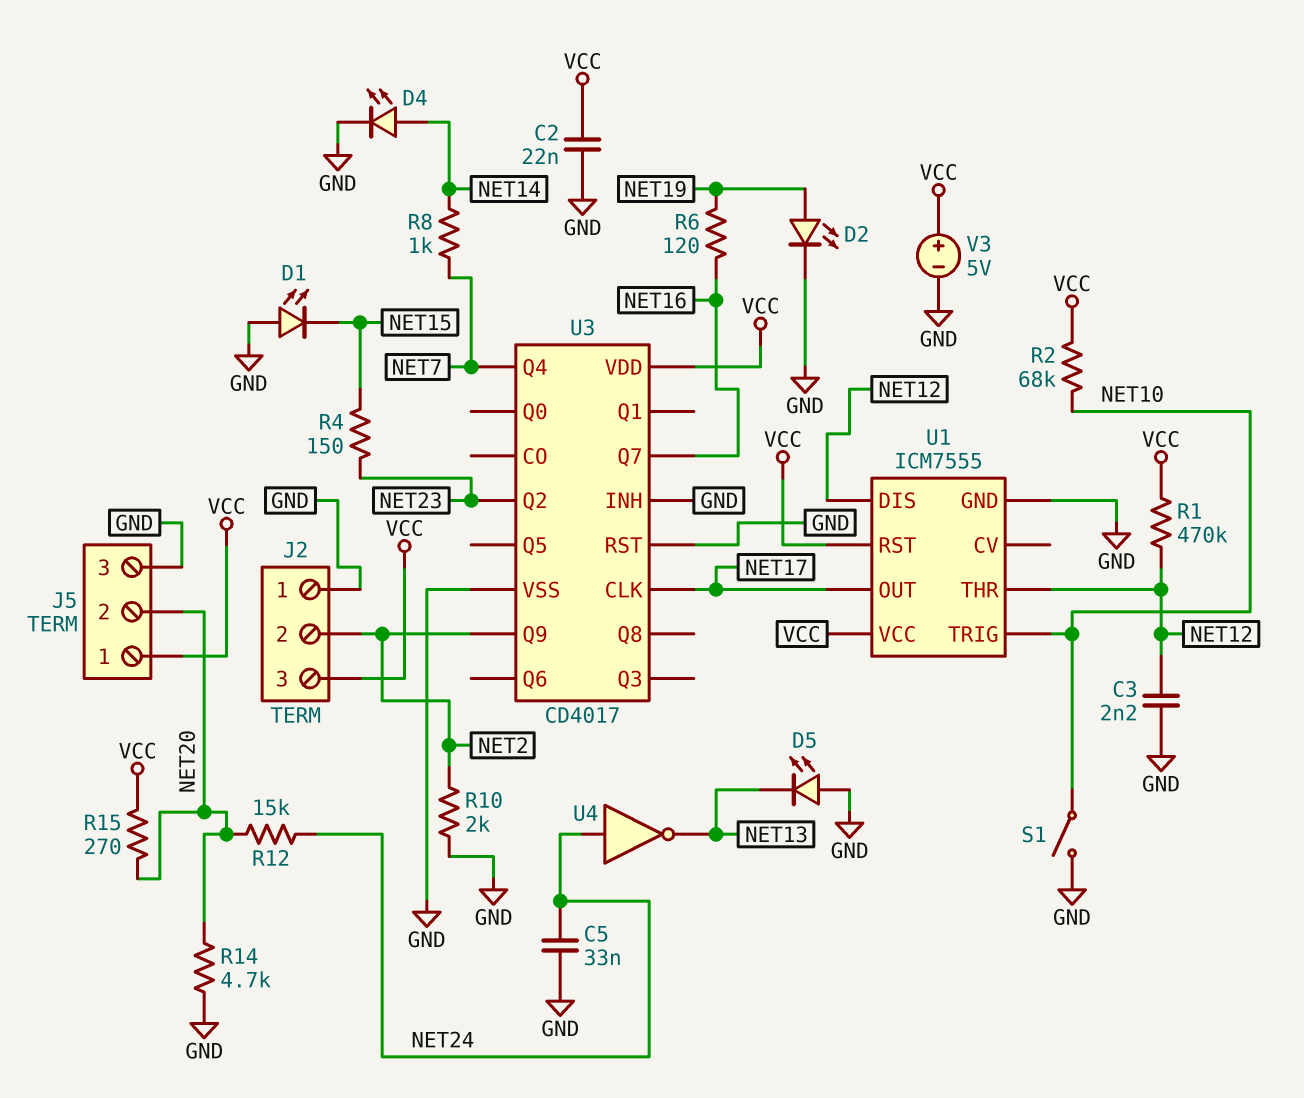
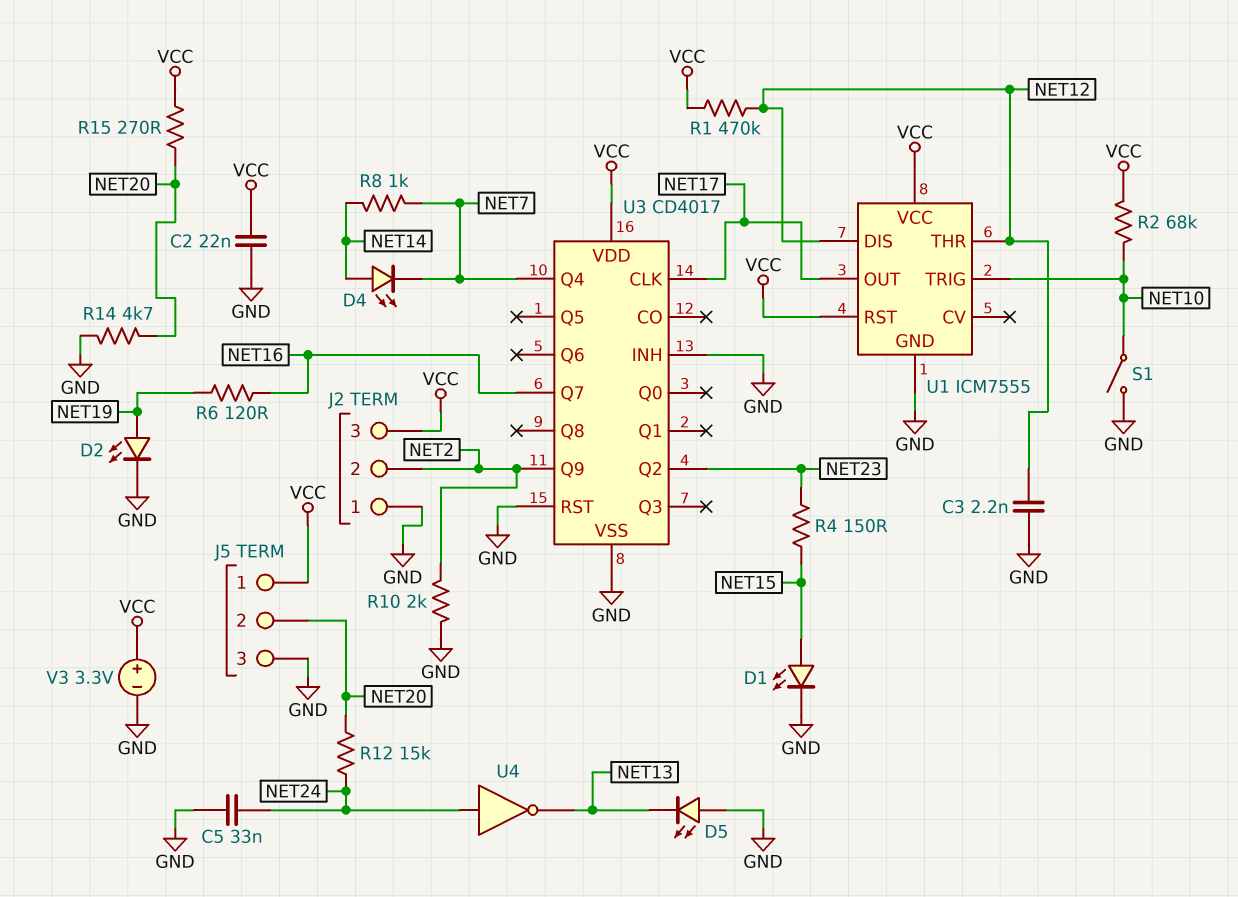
D1: LED (A GND, K NET15) -> LED (A NET15, K GND)
D4: LED (A NET14, K GND) -> LED (A NET14, K NET7)
V3: 5V (plus VCC, minus GND) -> 3.3V (plus VCC, minus GND)

